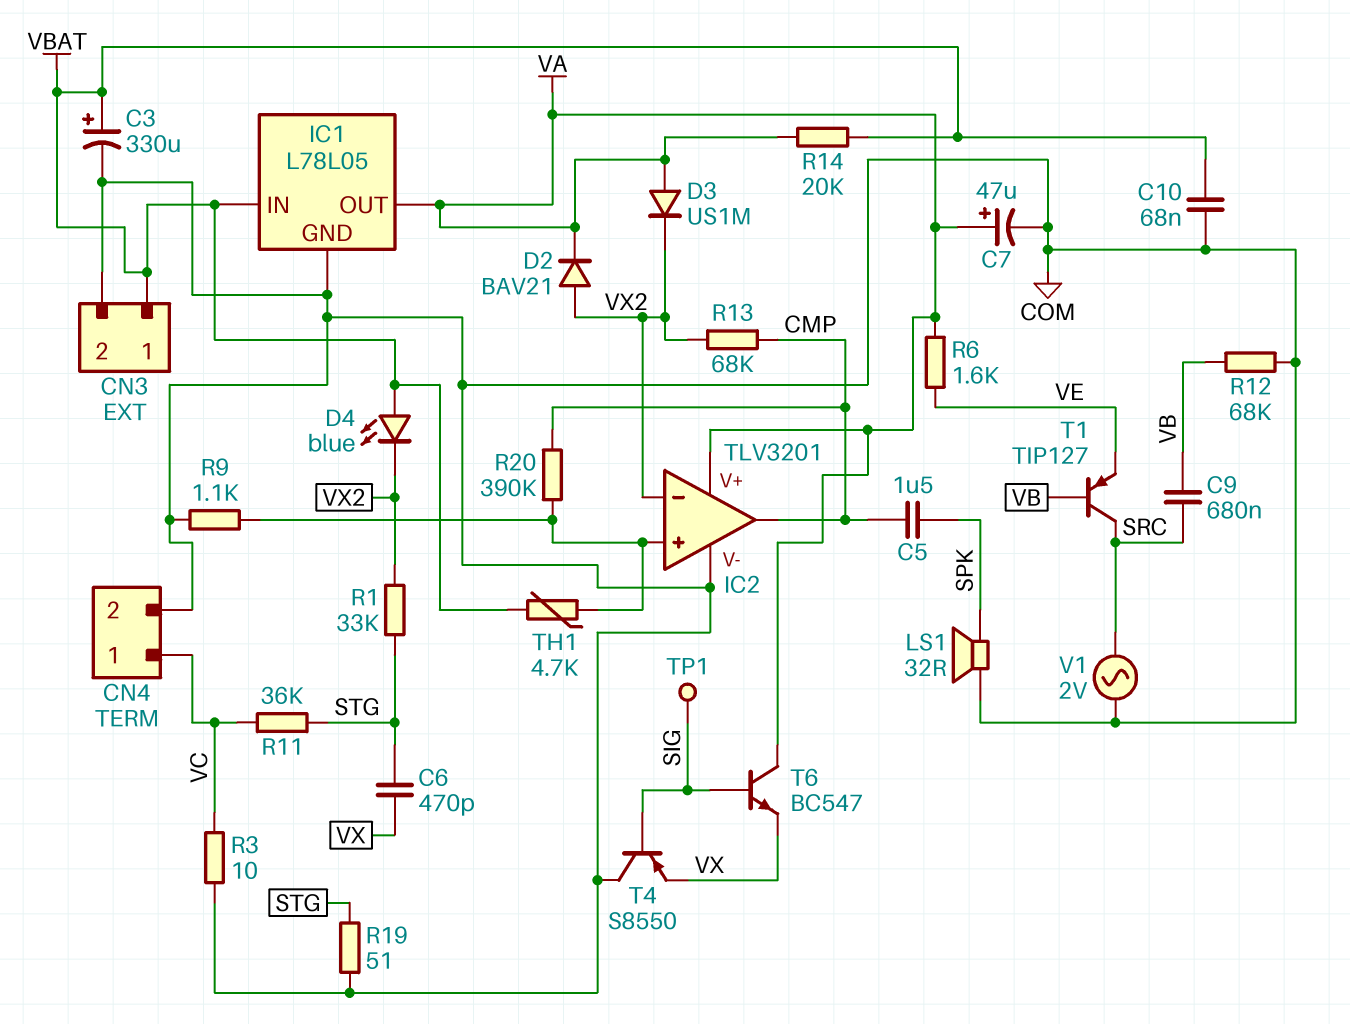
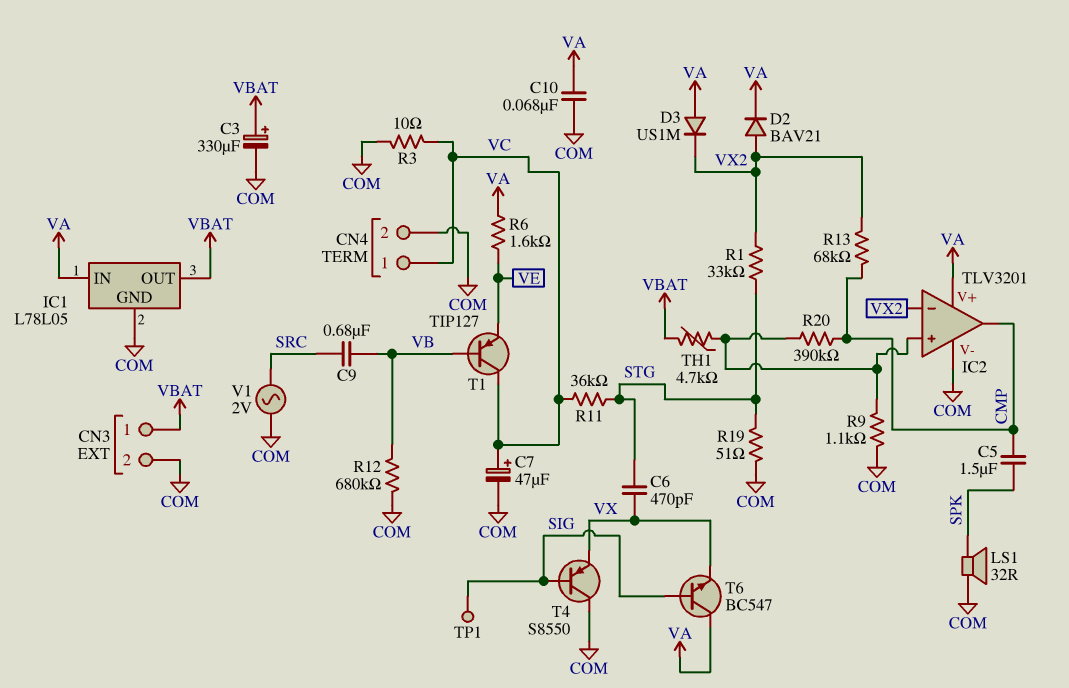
C7: 47uF (plus VA, minus COM) -> 47uF (plus VC, minus COM)
C10: 68nF (COM, VBAT) -> 68nF (COM, VA)
D4: LED blue (A VBAT, K VX2) -> none
IC1 pin IN: VBAT -> VA
IC1 pin OUT: VA -> VBAT
R12: 68k (COM, VB) -> 680k (COM, VB)
R14: 20k (VA, VBAT) -> none
T1: PNP TIP127 (B VB, C SRC, E VE) -> PNP TIP127 (B VB, C VC, E VE)

